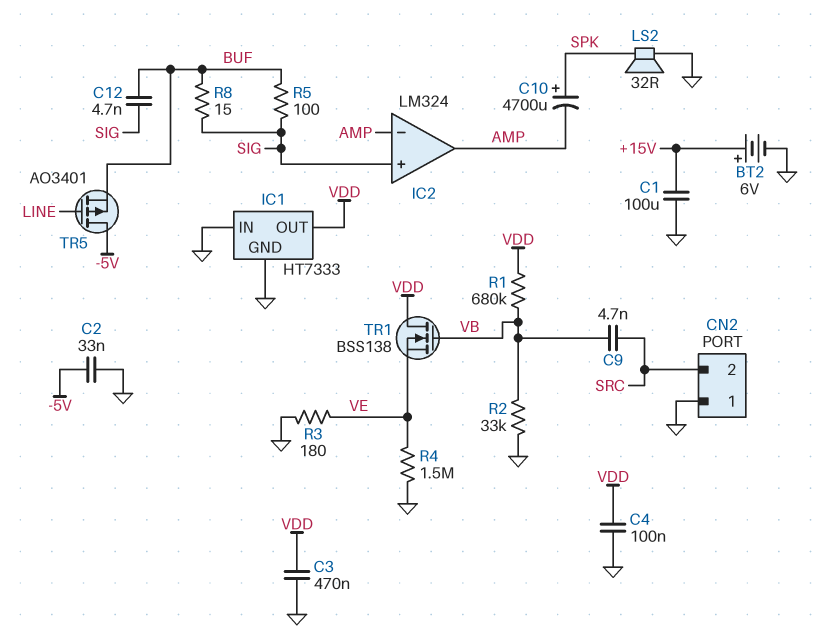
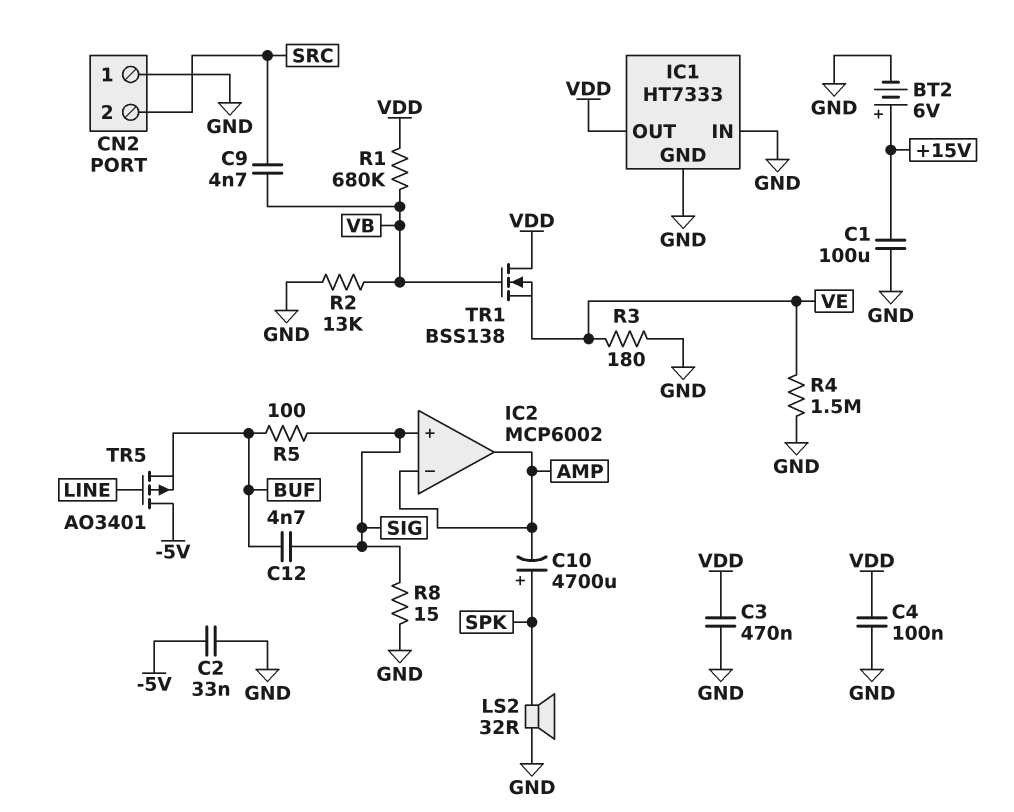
IC2: LM324 -> MCP6002
R2: 33k (GND, VB) -> 13k (GND, VB)
R8: 15 (BUF, SIG) -> 15 (GND, SIG)

